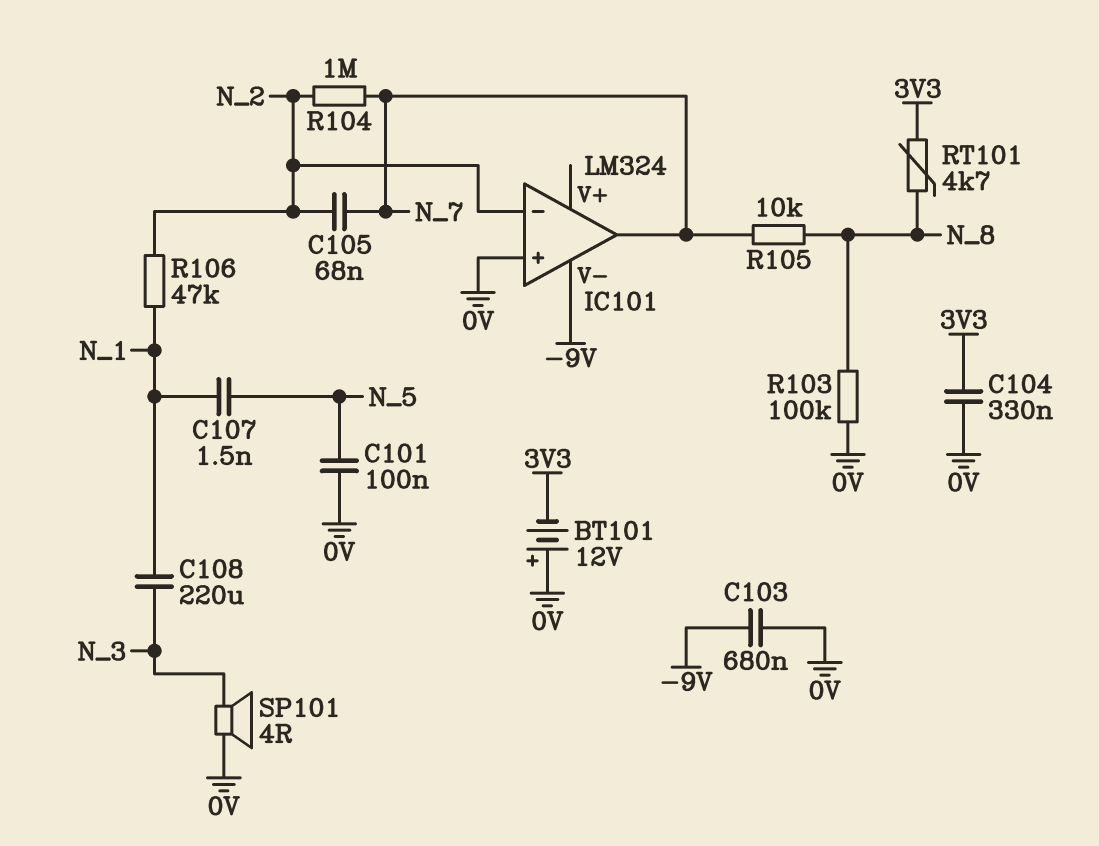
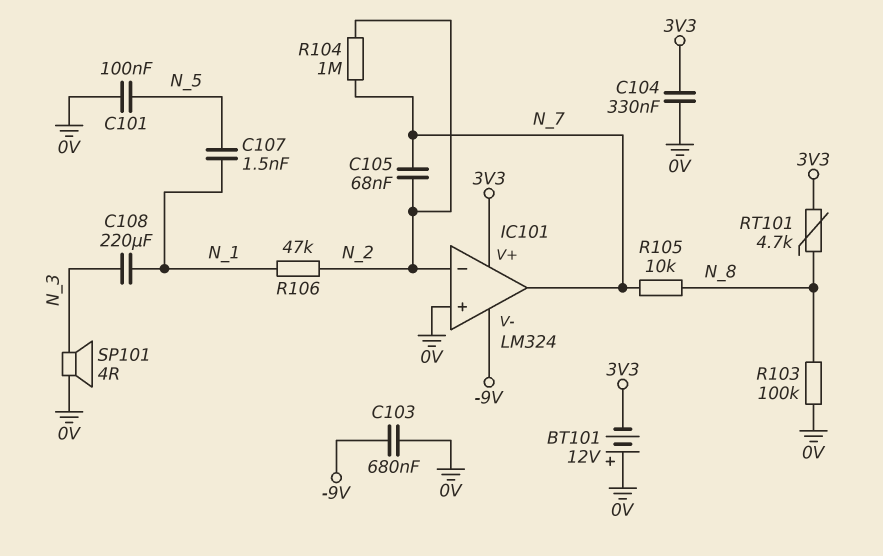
IC101 pin V+: none -> 3V3

